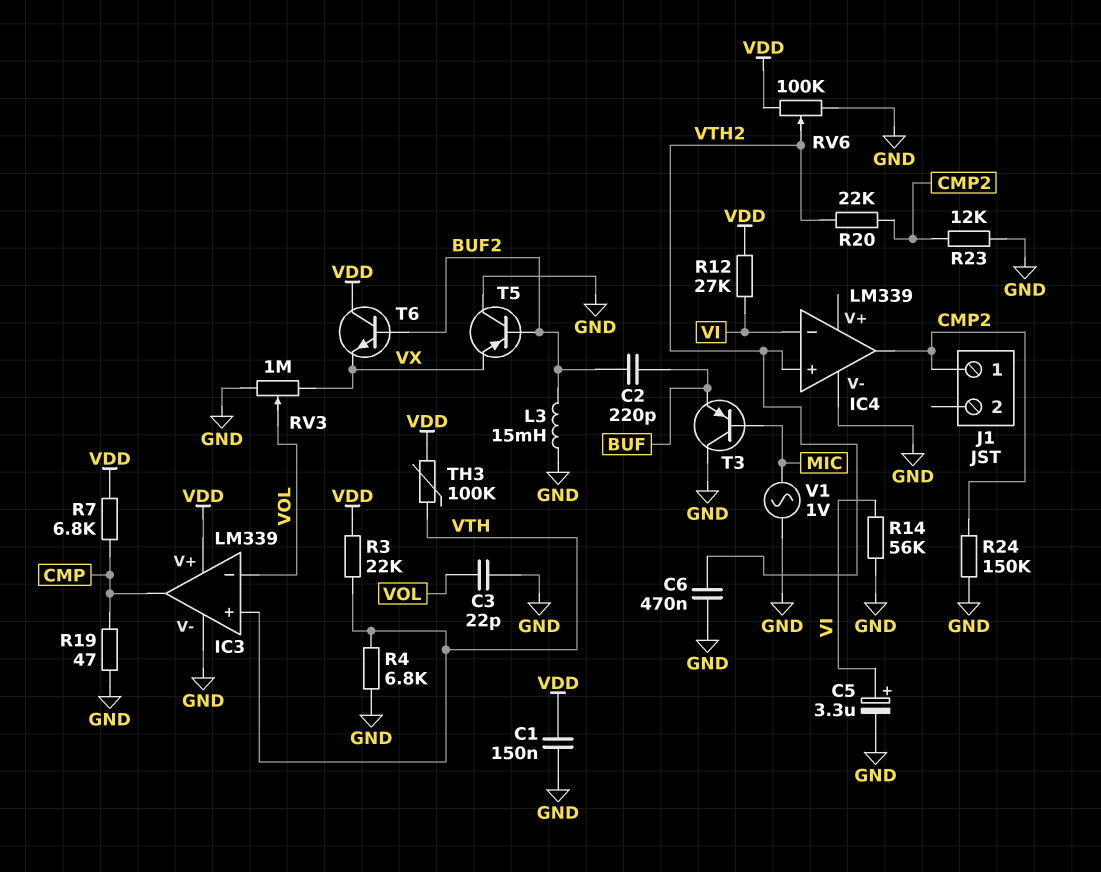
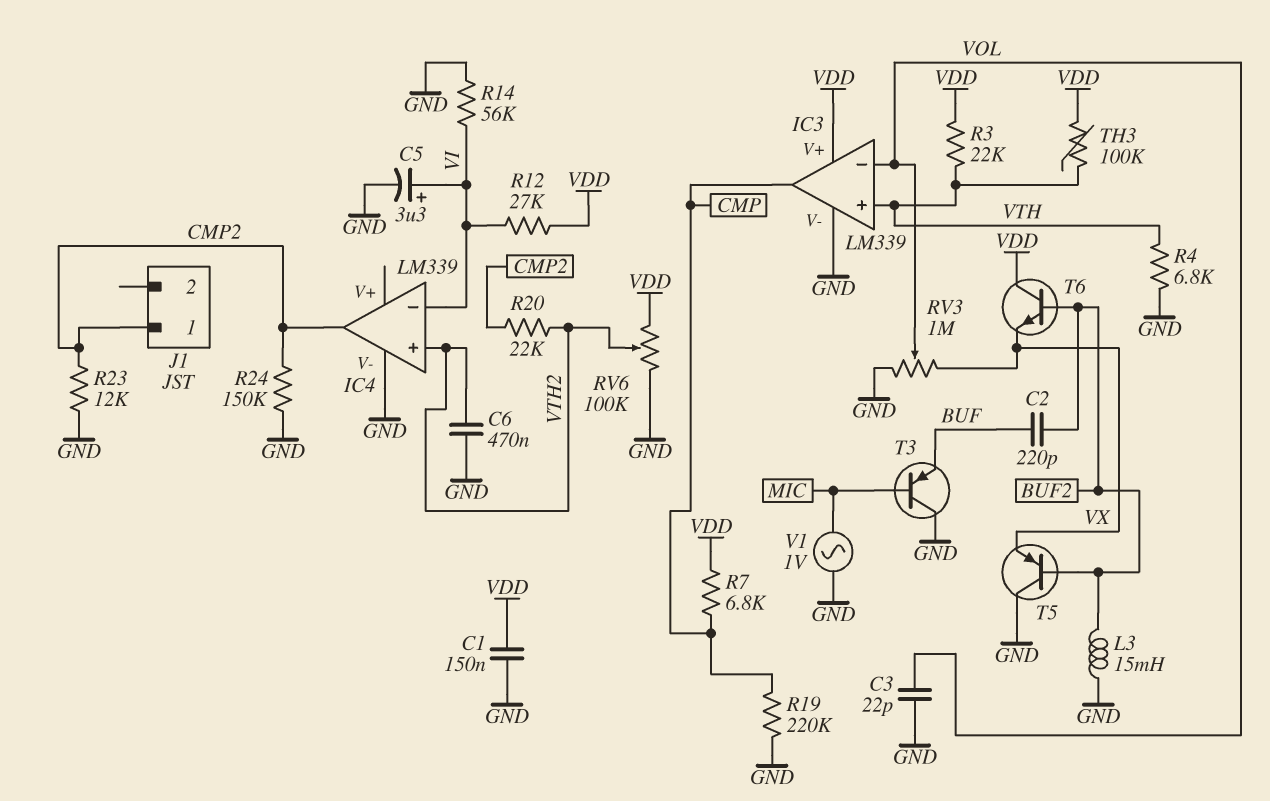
R19: 47 (CMP, GND) -> 220k (CMP, GND)

